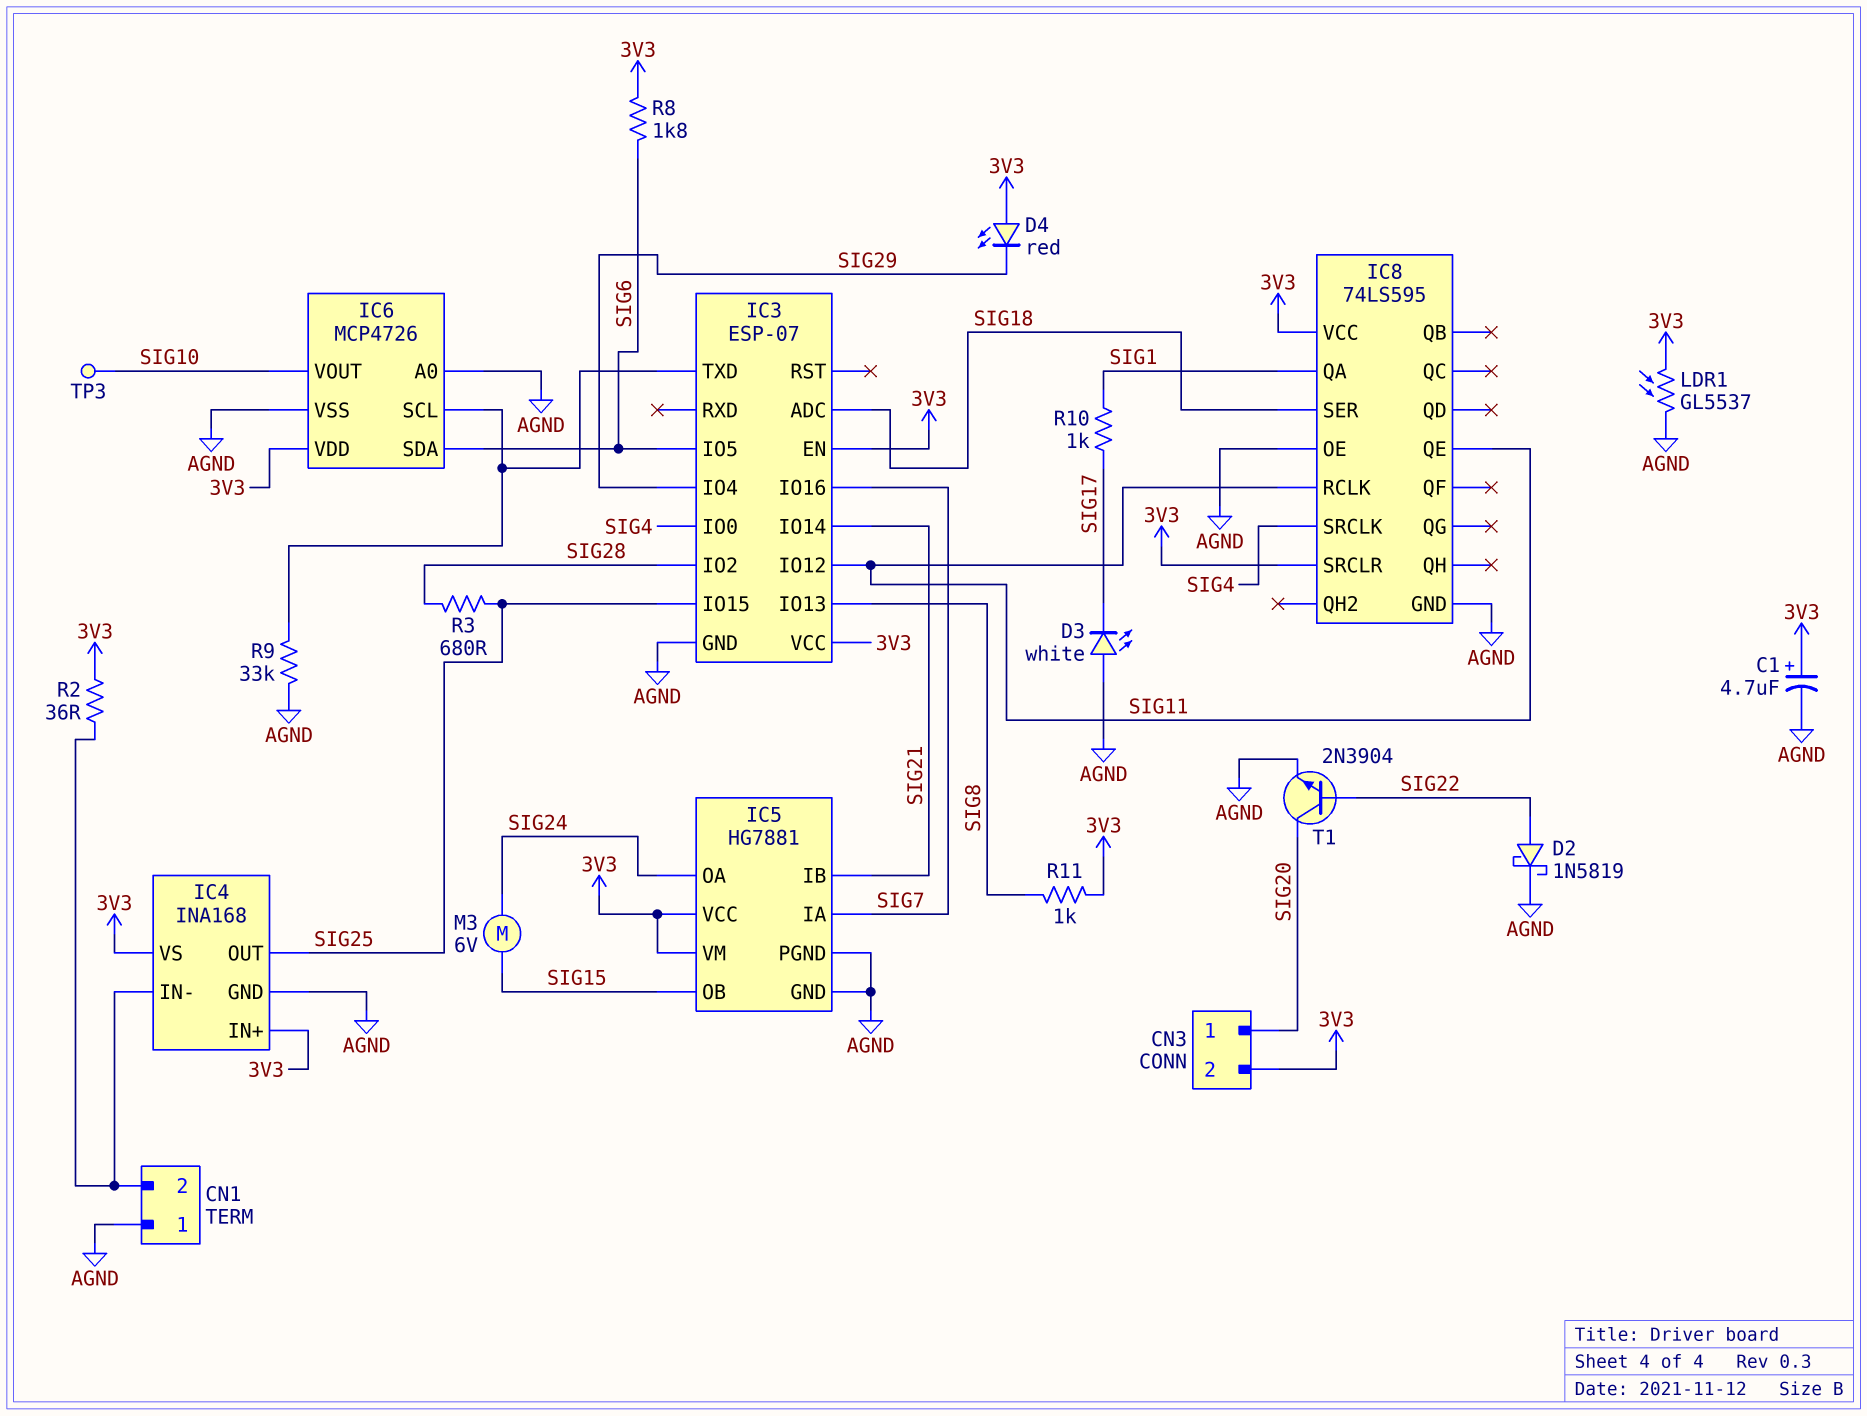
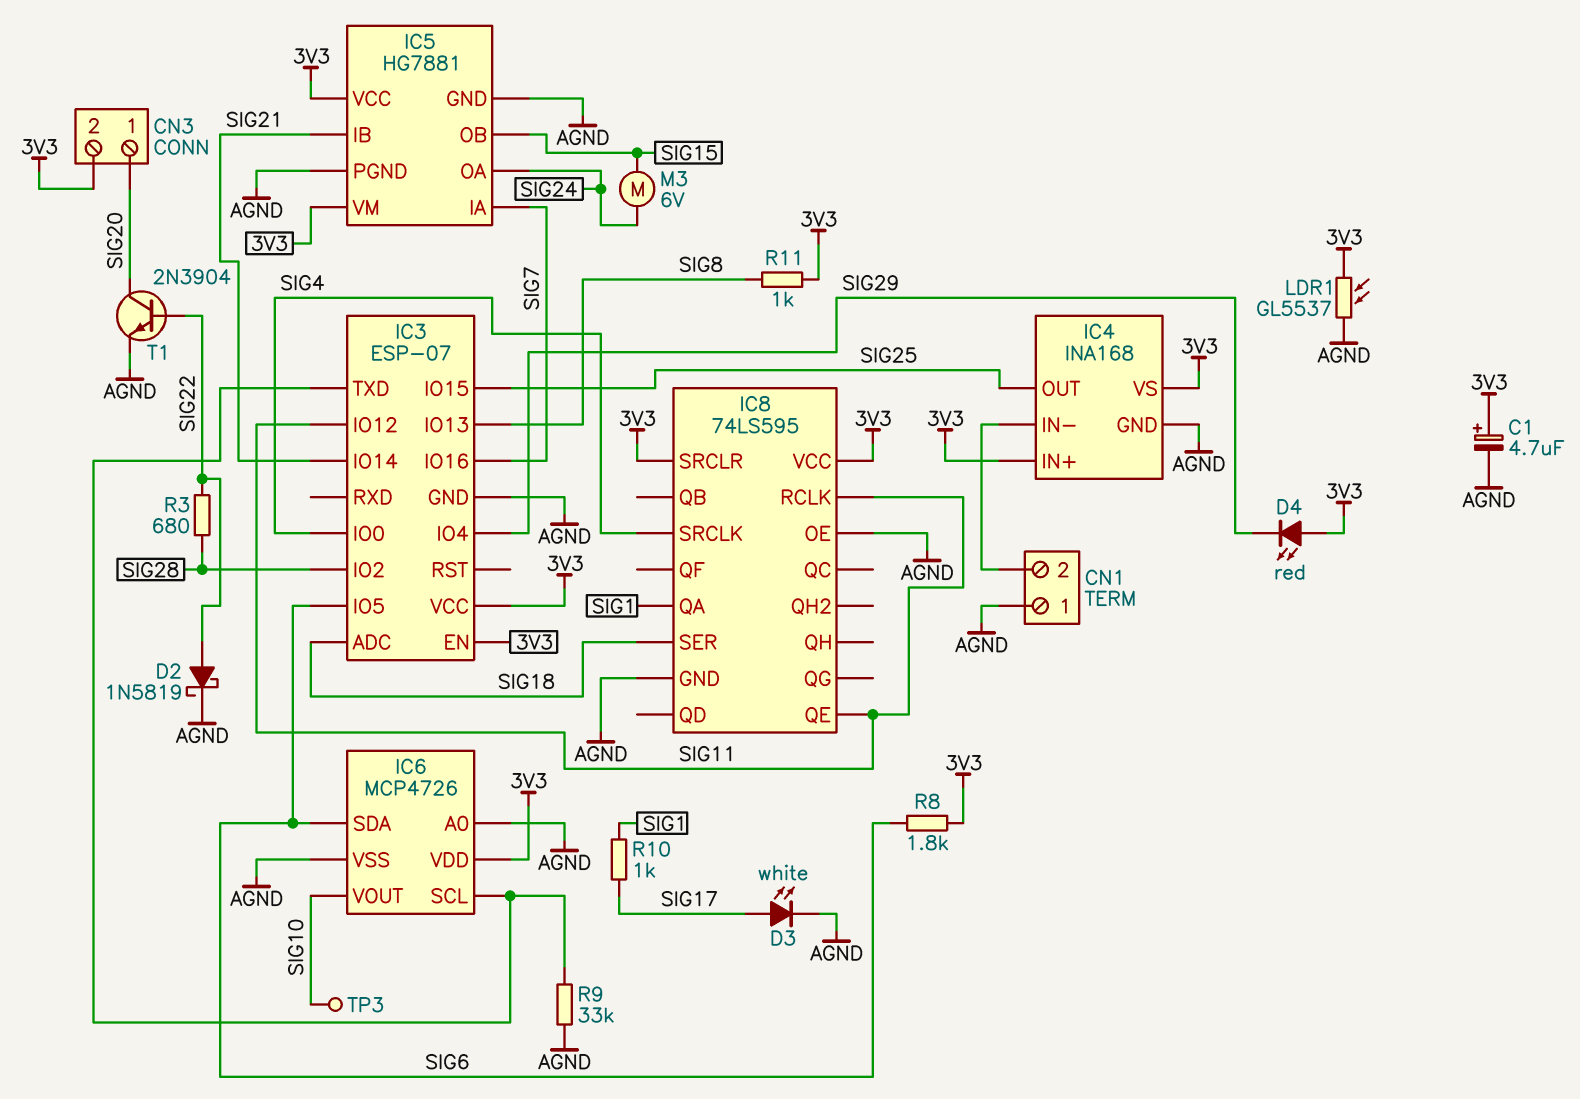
D3: LED white (A AGND, K SIG17) -> LED white (A SIG17, K AGND)
R2: 36 (3V3, CN1/2) -> none
R3: 680 (SIG25, SIG28) -> 680 (SIG22, SIG28)

